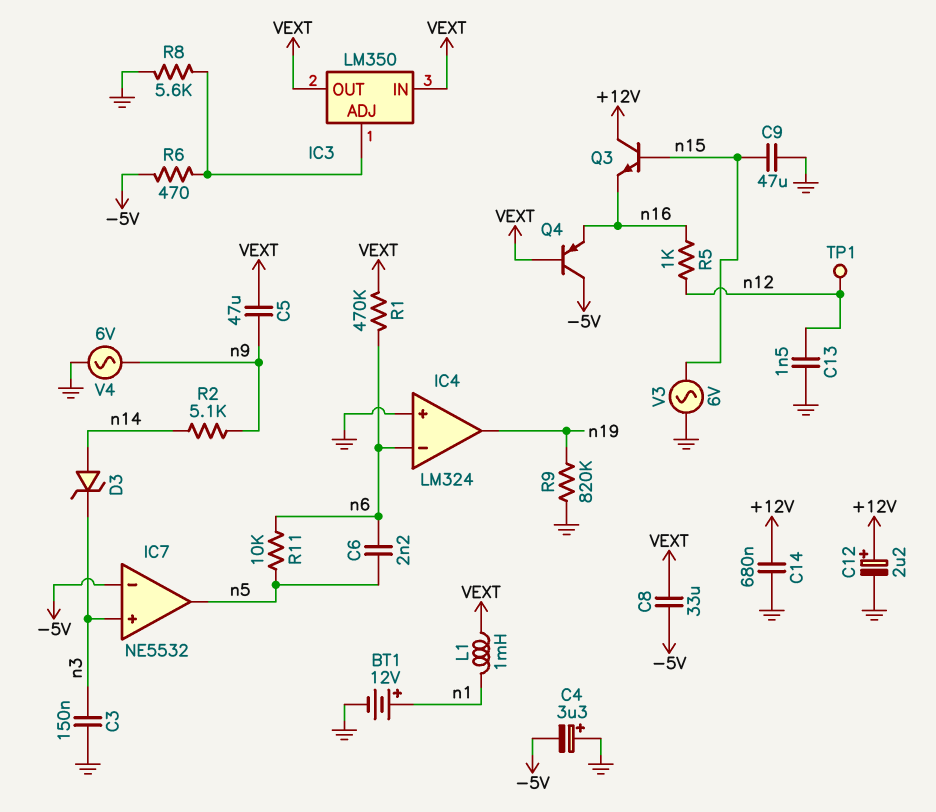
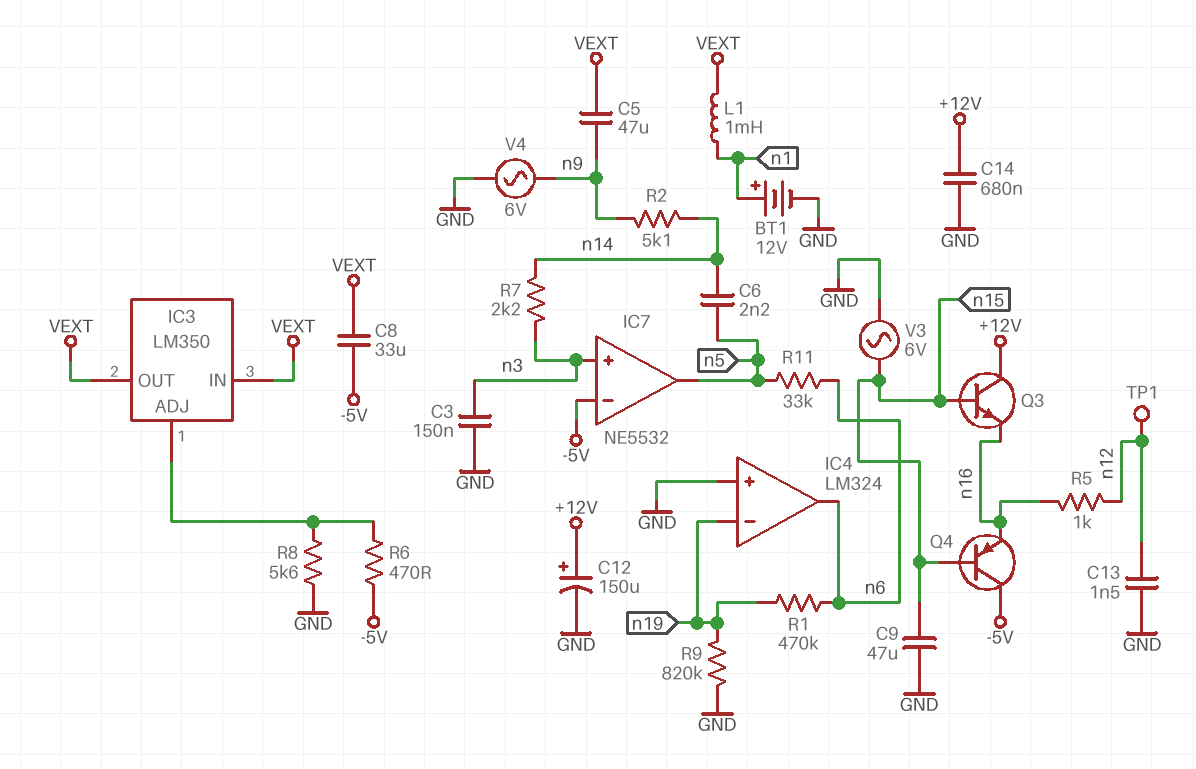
C4: 3.3uF (plus GND, minus -5V) -> none
C6: 2.2nF (n5, n6) -> 2.2nF (n5, n14)
C12: 2.2uF (plus +12V, minus GND) -> 150uF (plus +12V, minus GND)
D3: zener (A n14, K n3) -> none
IC4 pin in-: n6 -> n19
IC4 pin out: n19 -> n6
Q4: PNP (B VEXT, C -5V, E n16) -> PNP (B n15, C -5V, E n16)
R1: 470k (VEXT, n6) -> 470k (n6, n19)
R7: none -> 2.2k (n3, n14)
R11: 10k (n5, n6) -> 33k (n5, n6)

